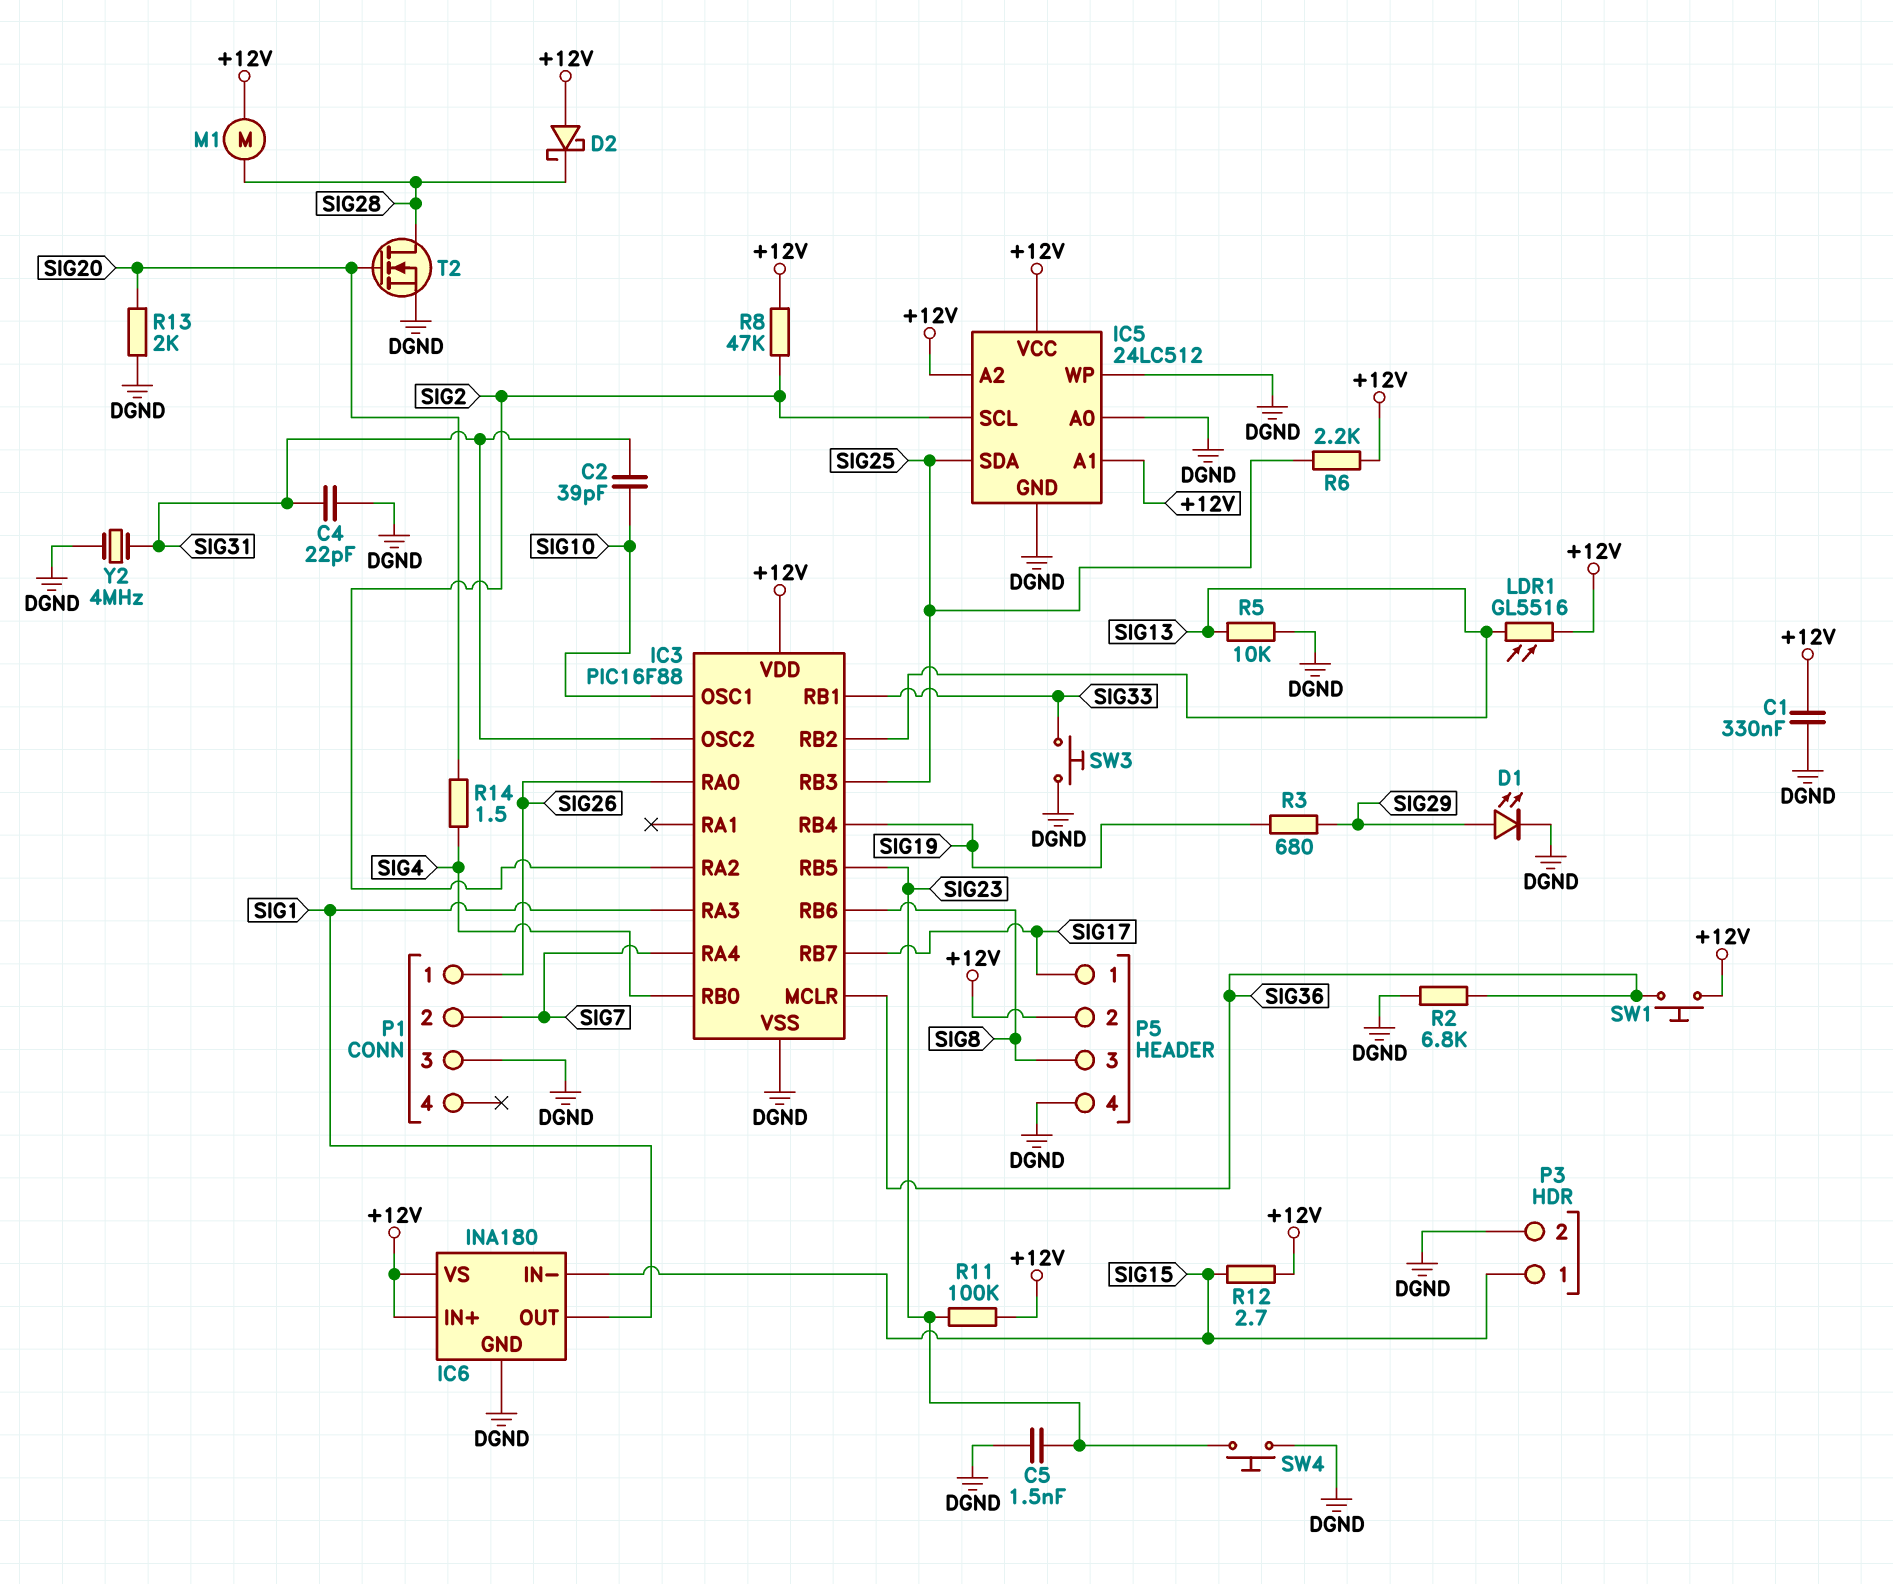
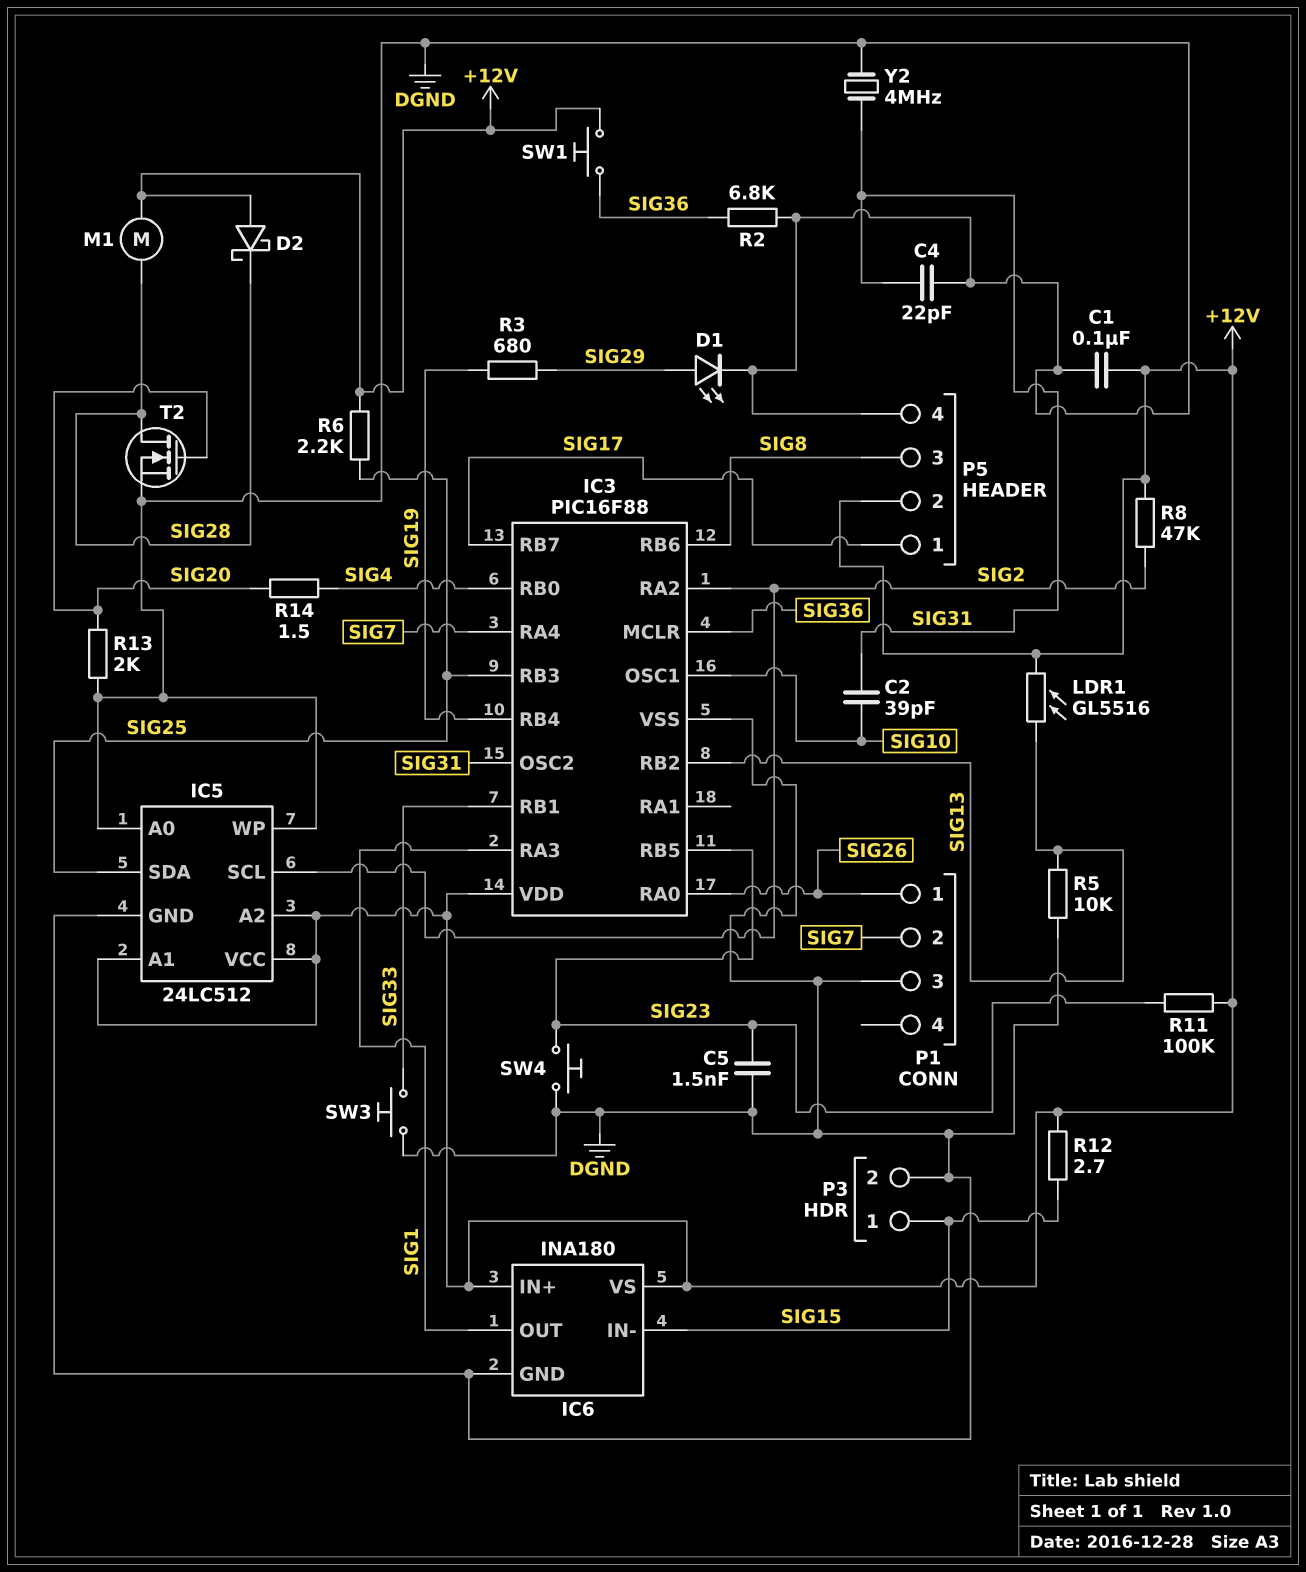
C1: 330nF (+12V, DGND) -> 100nF (+12V, DGND)

